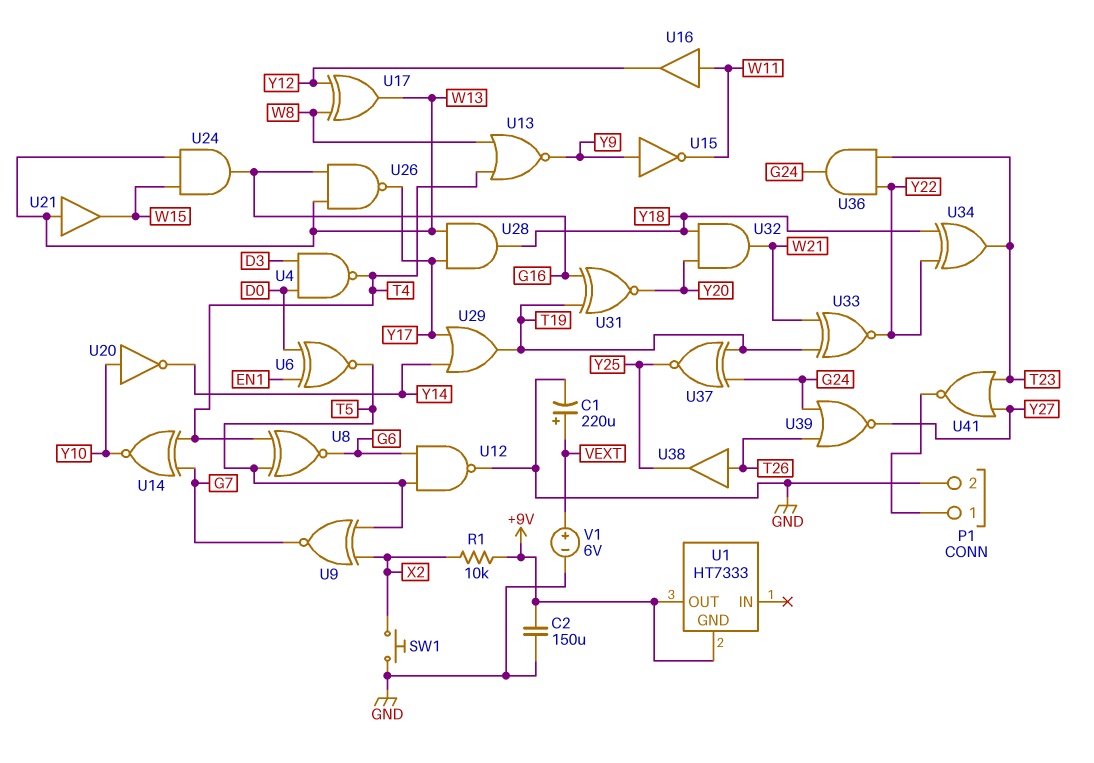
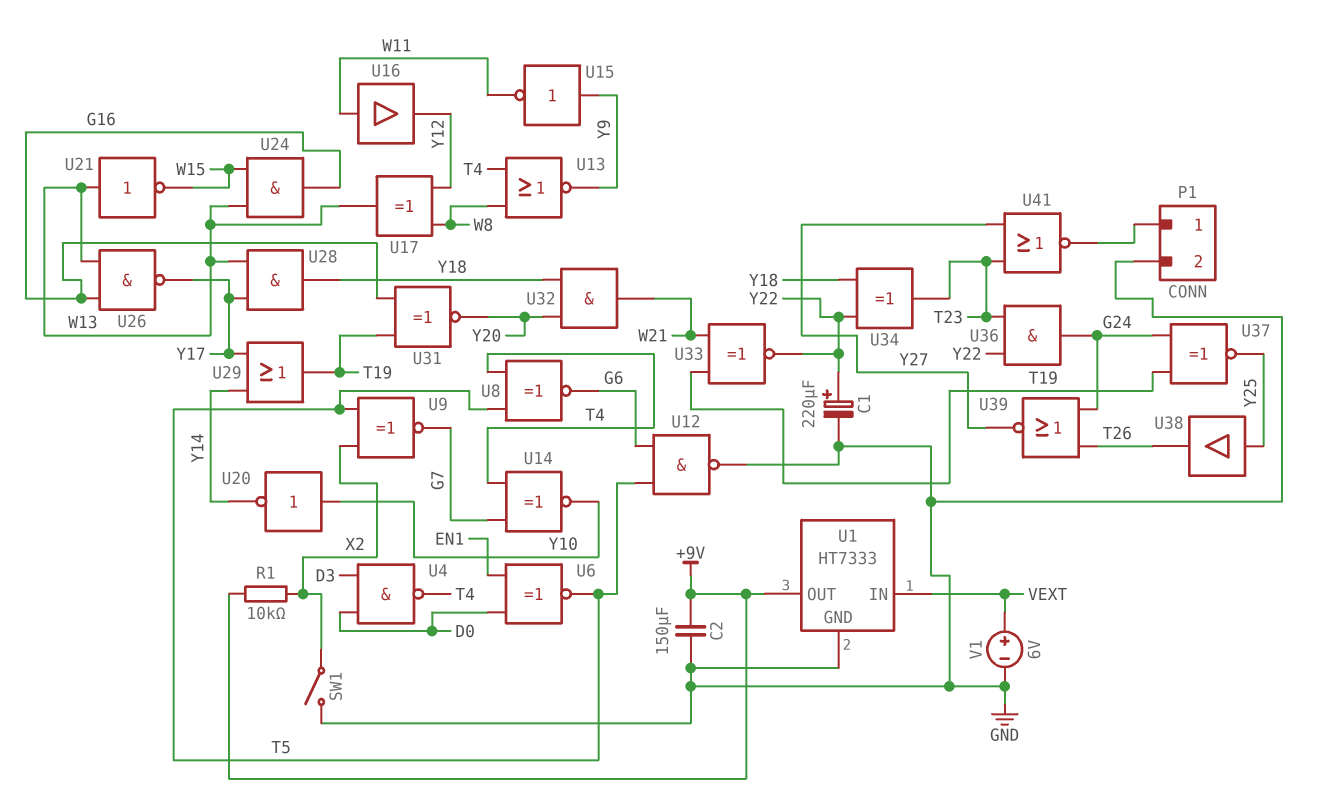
C1: 220uF (plus VEXT, minus GND) -> 220uF (plus Y22, minus GND)
SW1: button (GND, X2) -> switch (GND, X2)
U1 pin GND: +9V -> GND
U1 pin IN: none -> VEXT
U21: buffer (in W13, out W15) -> NOT (in W13, out W15)
U38: buffer (in T26, out Y25) -> buffer (in Y25, out T26)

